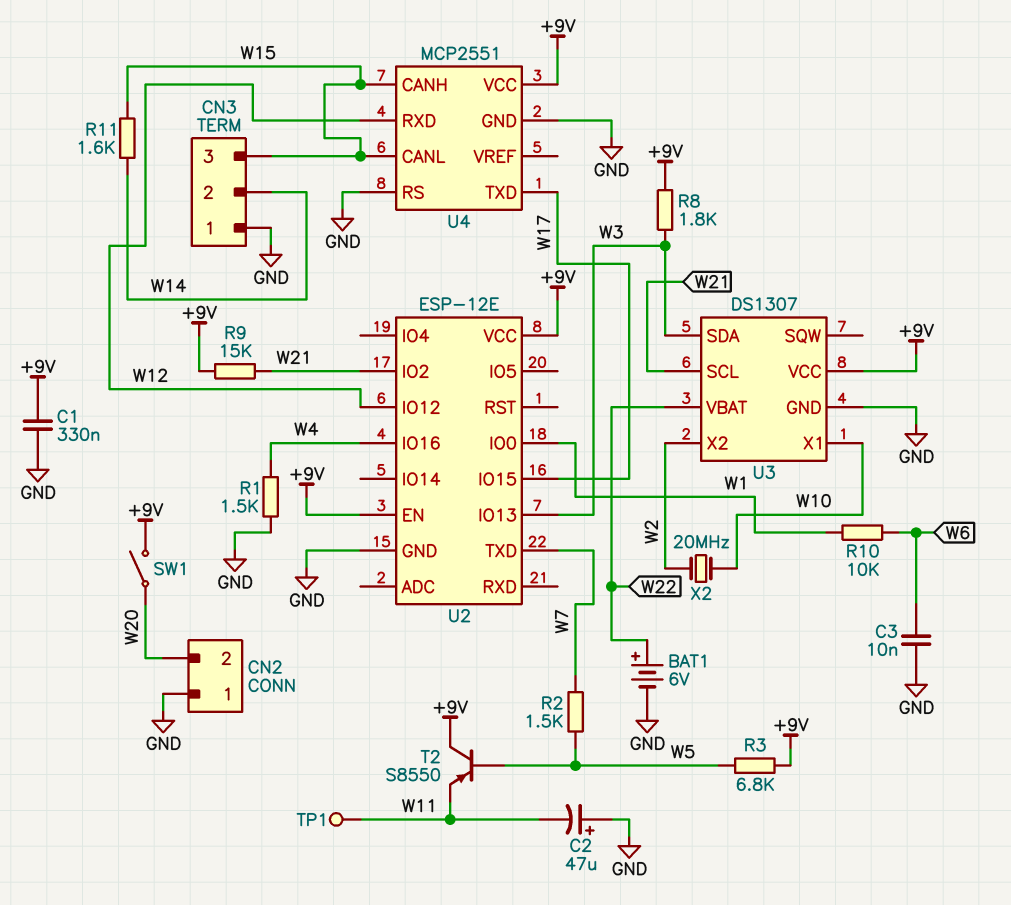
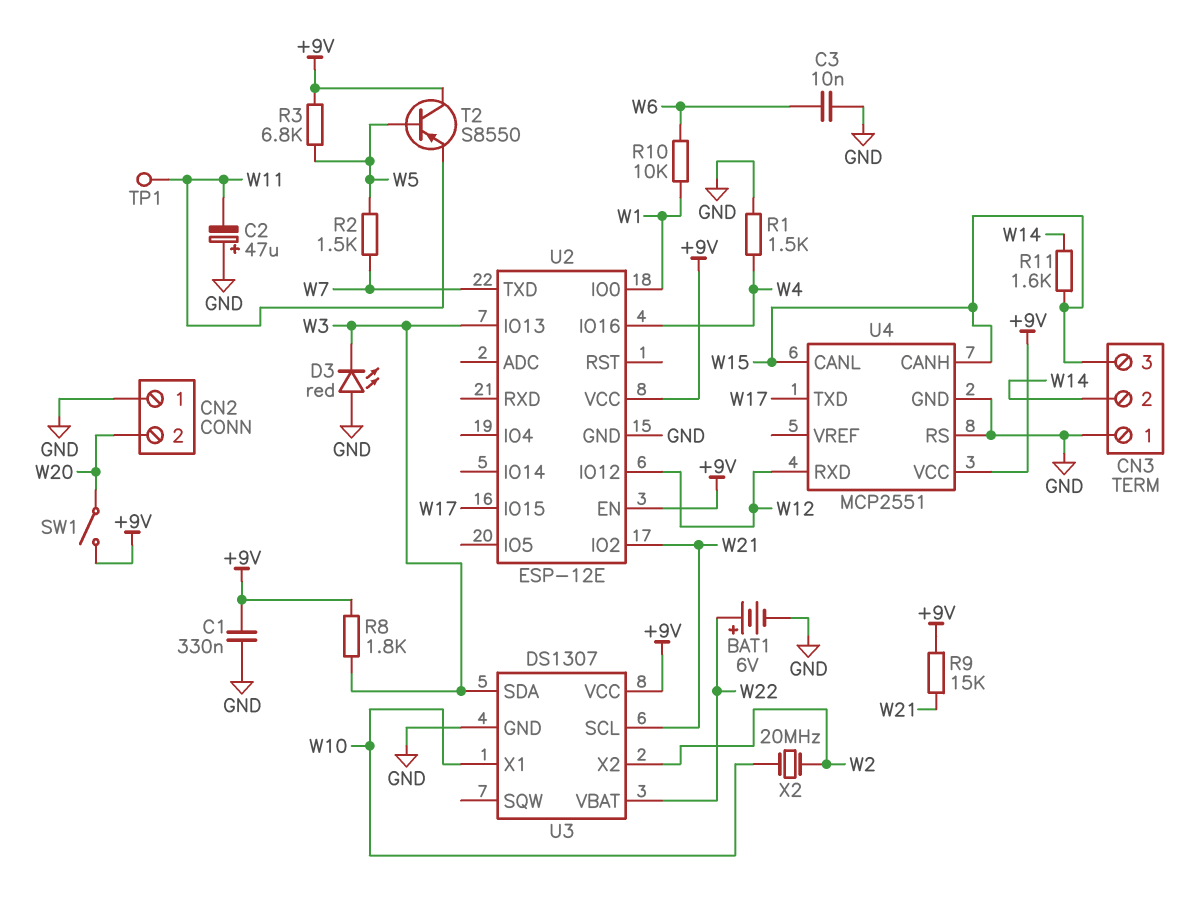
D3: none -> LED red (A GND, K W3)

